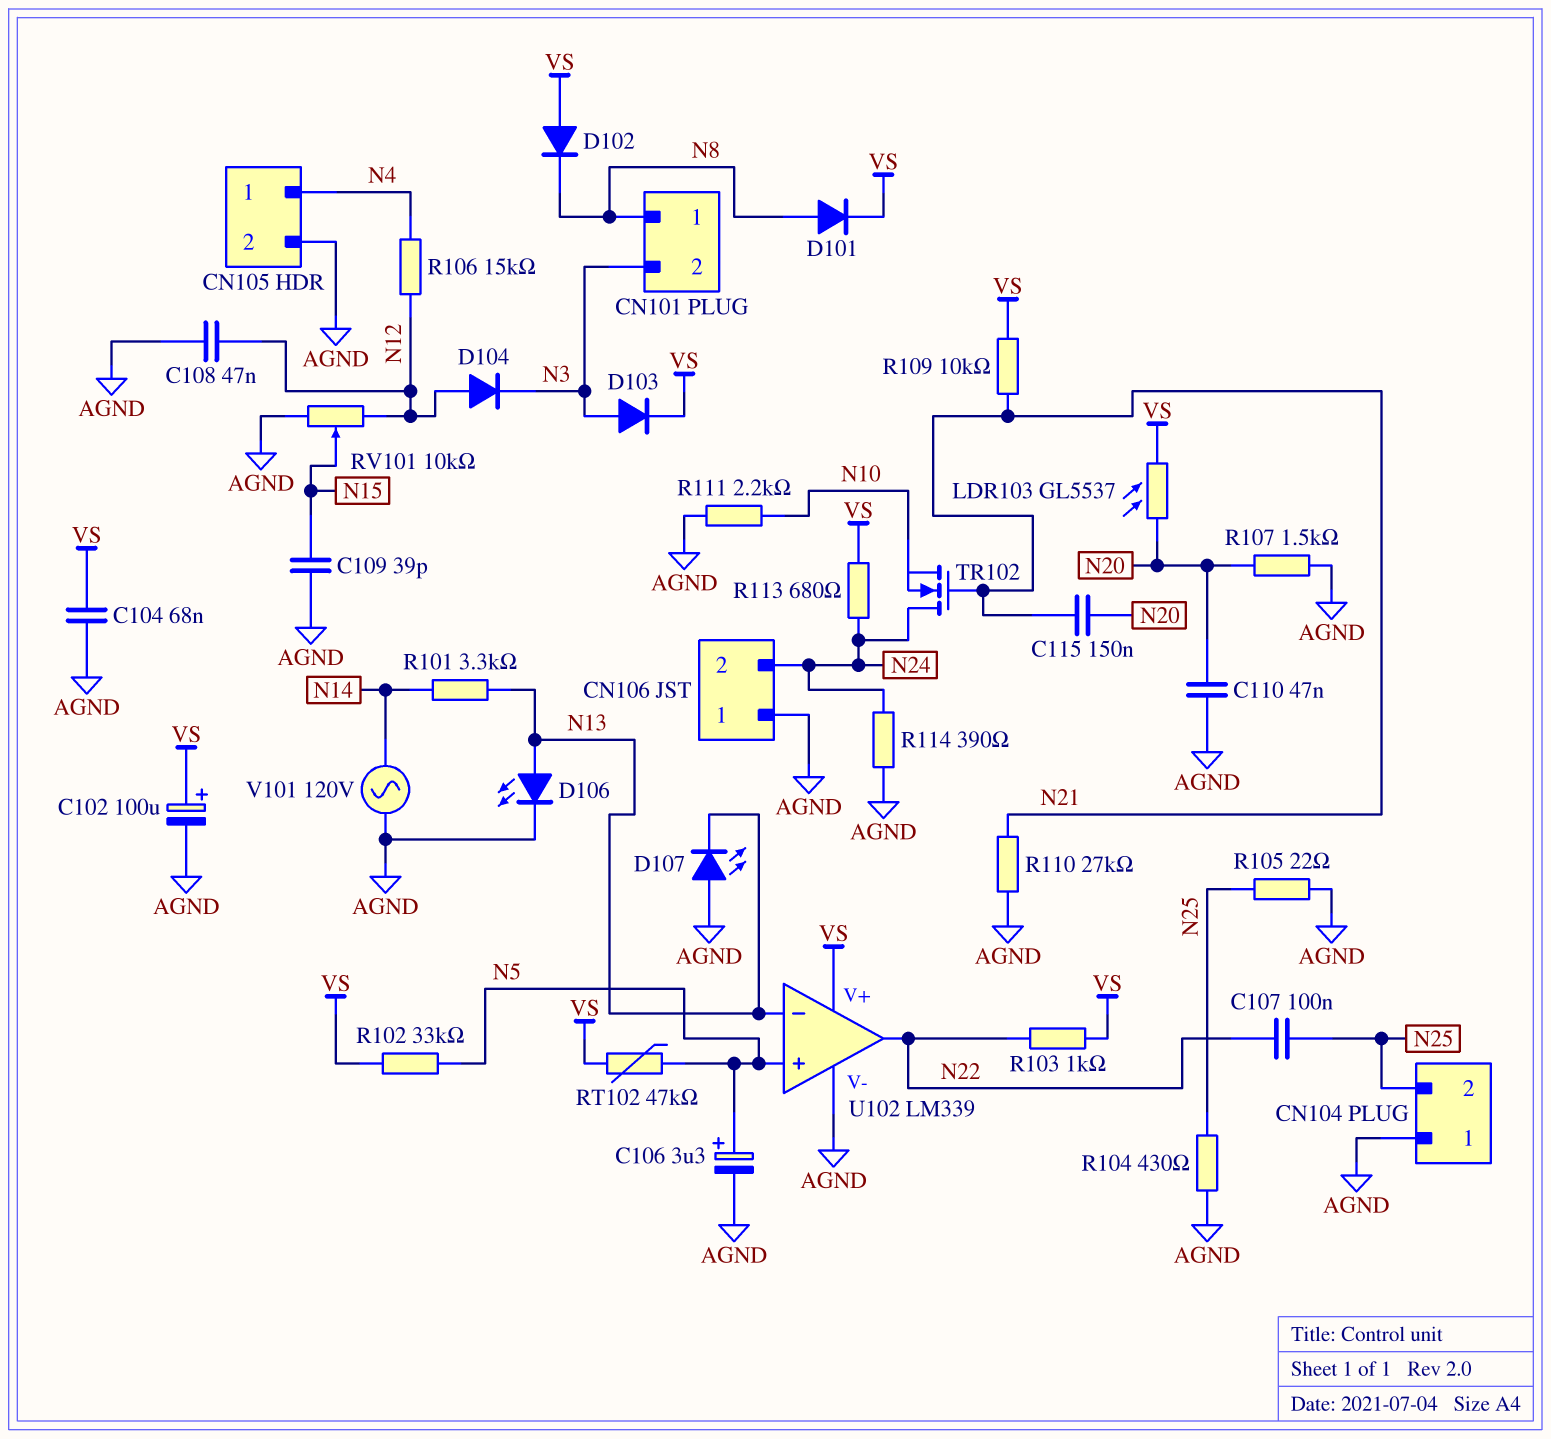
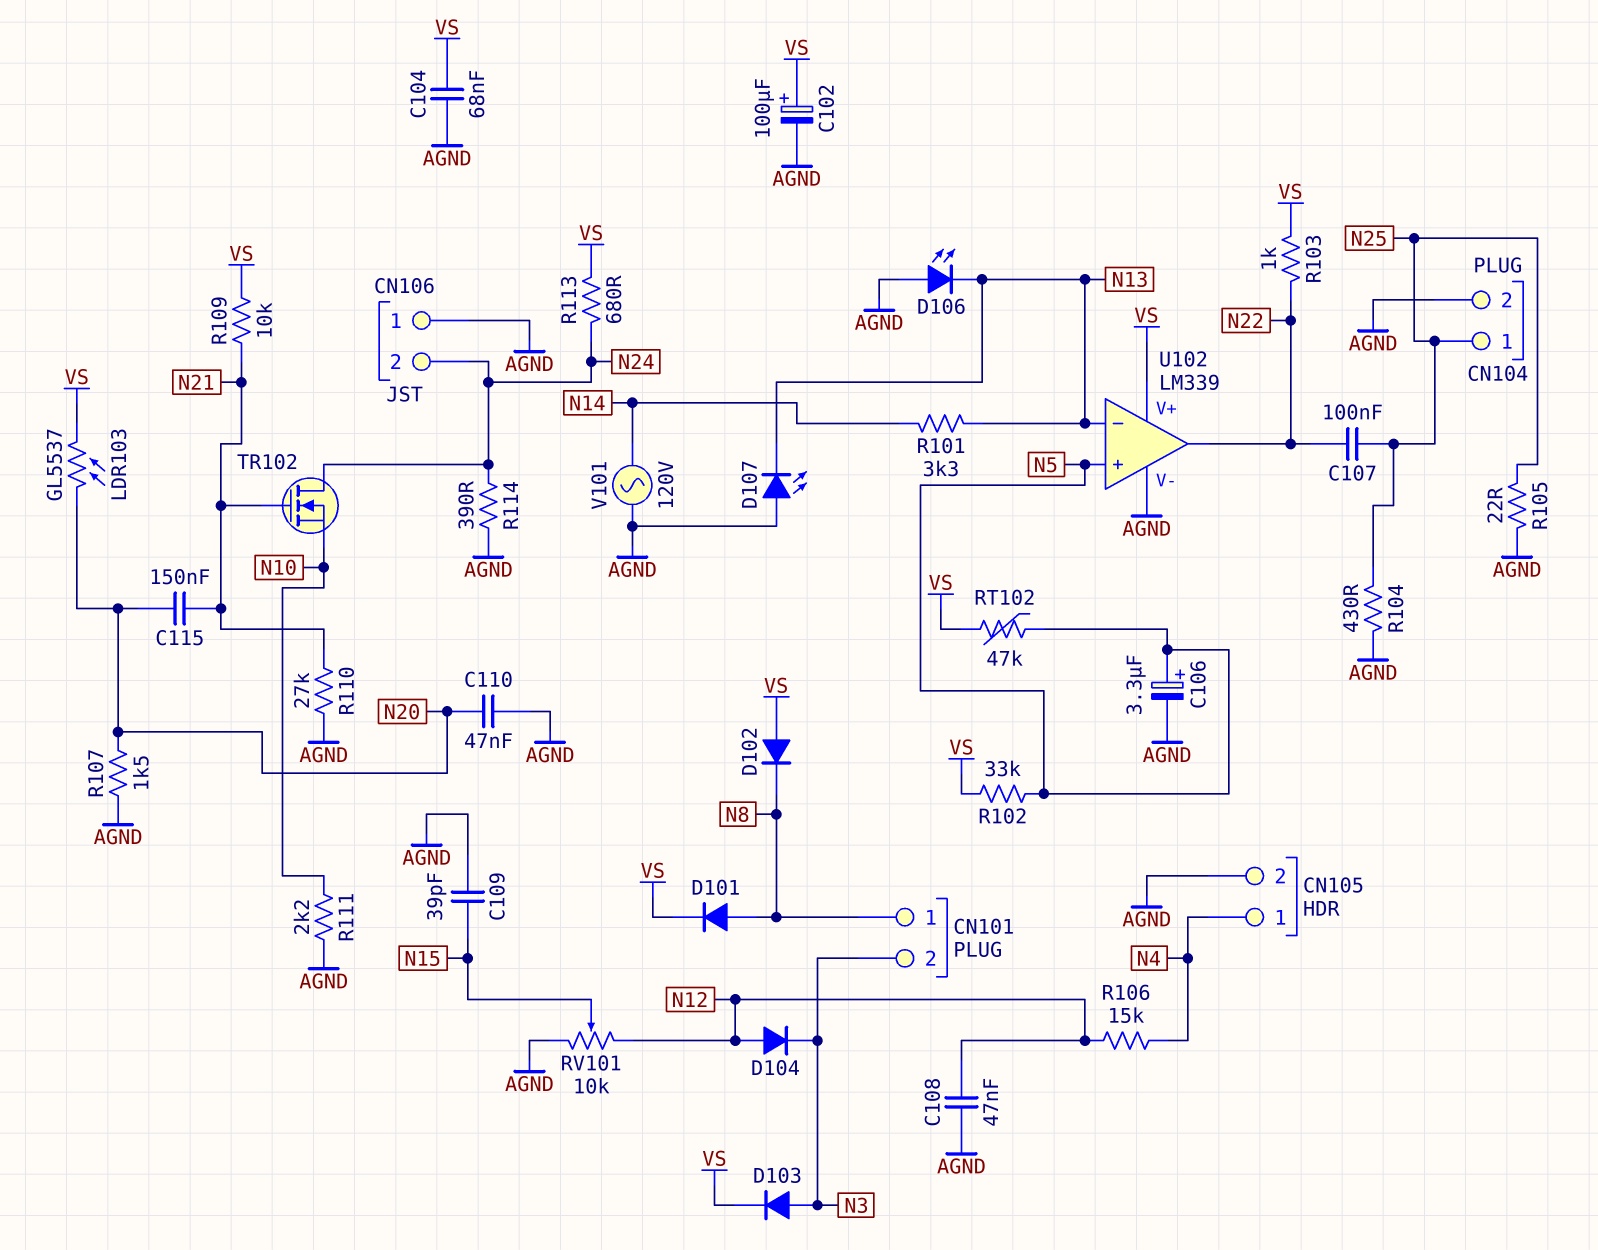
CN104 pin 1: AGND -> N25
CN104 pin 2: N25 -> AGND
D106: LED (A N13, K AGND) -> LED (A AGND, K N13)

